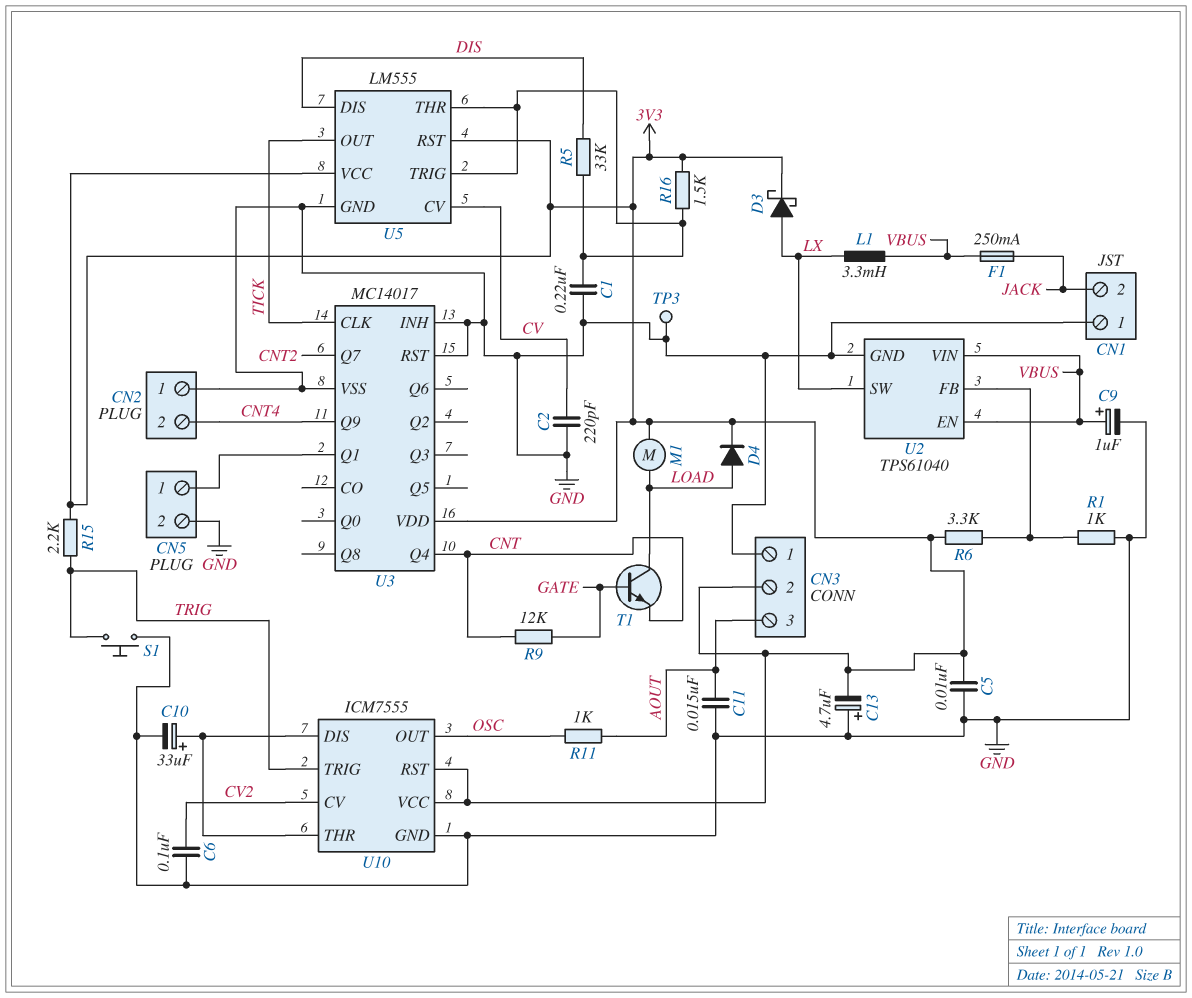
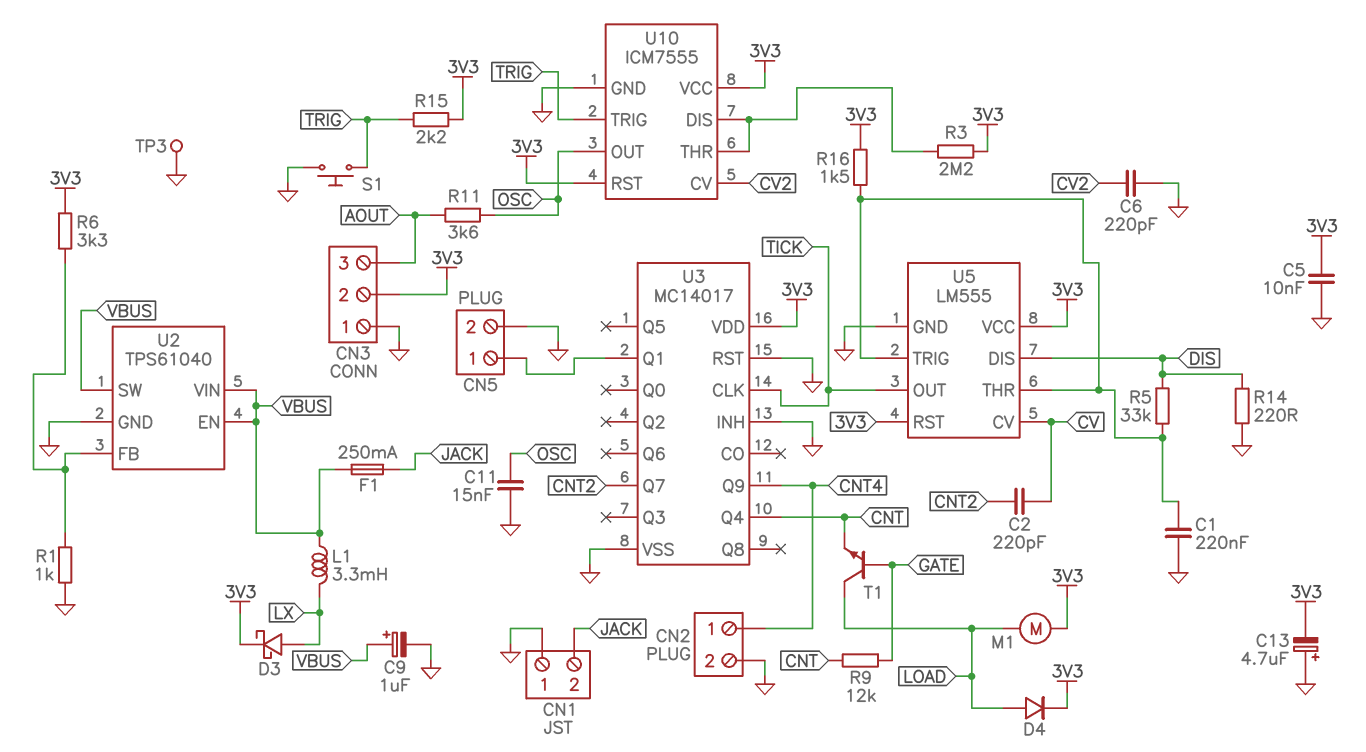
C2: 220pF (CV, GND) -> 220pF (CNT2, CV)
C6: 100nF (CV2, GND) -> 220pF (CV2, GND)
C10: 33uF (plus U10/DIS, minus GND) -> none
C11: 15nF (AOUT, GND) -> 15nF (GND, OSC)
CN2 pin 1: GND -> CNT4
CN2 pin 2: CNT4 -> GND
R3: none -> 2.2M (3V3, U10/DIS)
R11: 1k (AOUT, OSC) -> 3.6k (AOUT, OSC)
R14: none -> 220 (DIS, GND)
U2 pin SW: LX -> VBUS

